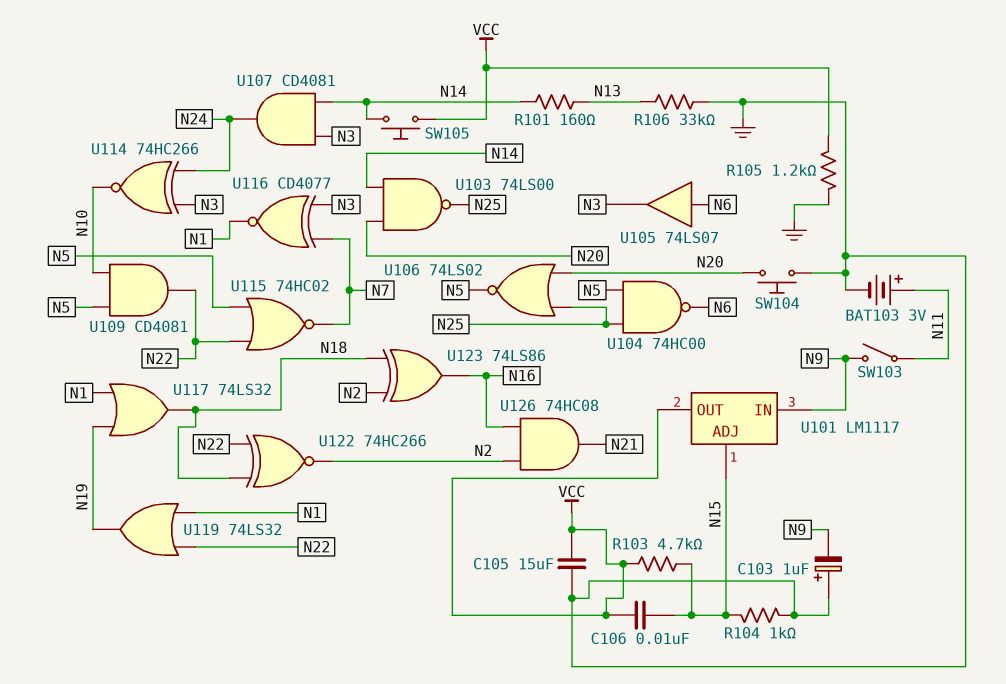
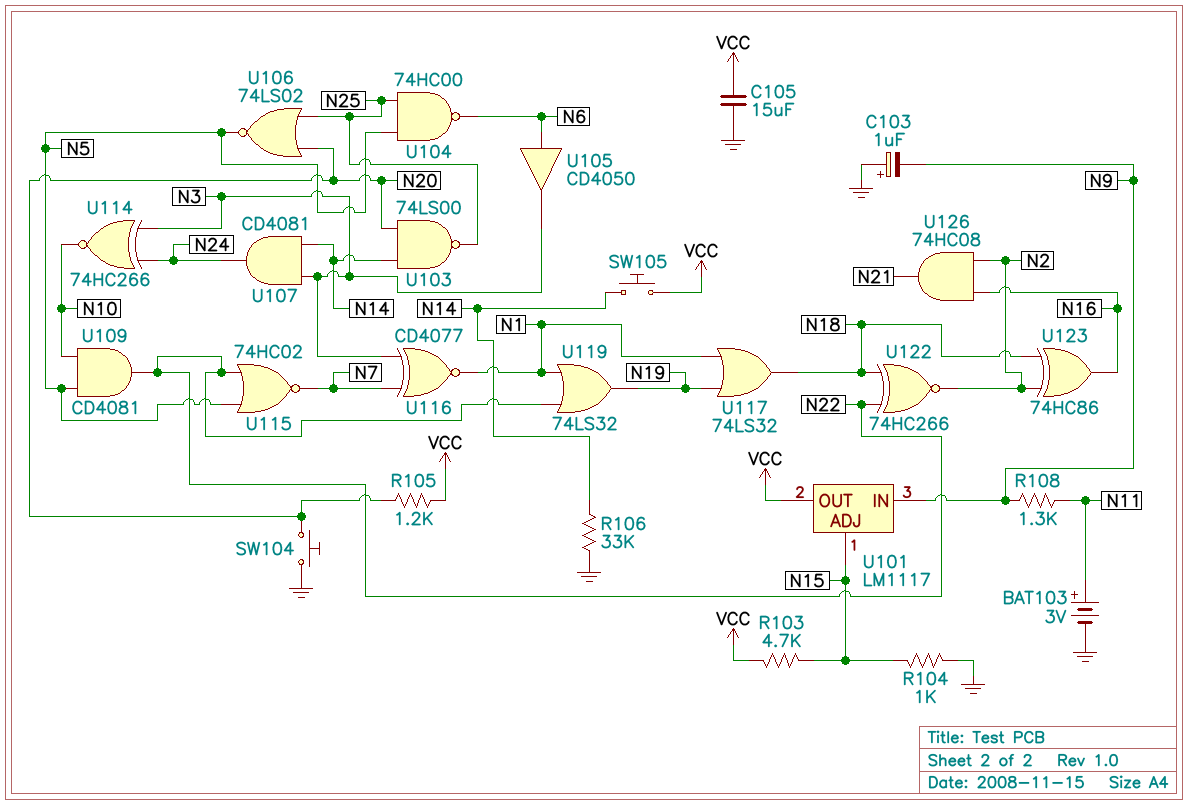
C106: 10nF (N15, VCC) -> none
R101: 160 (N13, N14) -> none
R105: 1.2k (GND, VCC) -> 1.2k (N20, VCC)
R106: 33k (GND, N13) -> 33k (GND, N14)
R108: none -> 1.3k (N9, N11)
SW103: switch (N9, N11) -> none
U105: buffer 74LS07 (in N6, out N3) -> buffer CD4050 (in N6, out N3)
U123: XOR 74LS86 (in N2, in N18, out N16) -> XOR 74HC86 (in N2, in N18, out N16)

